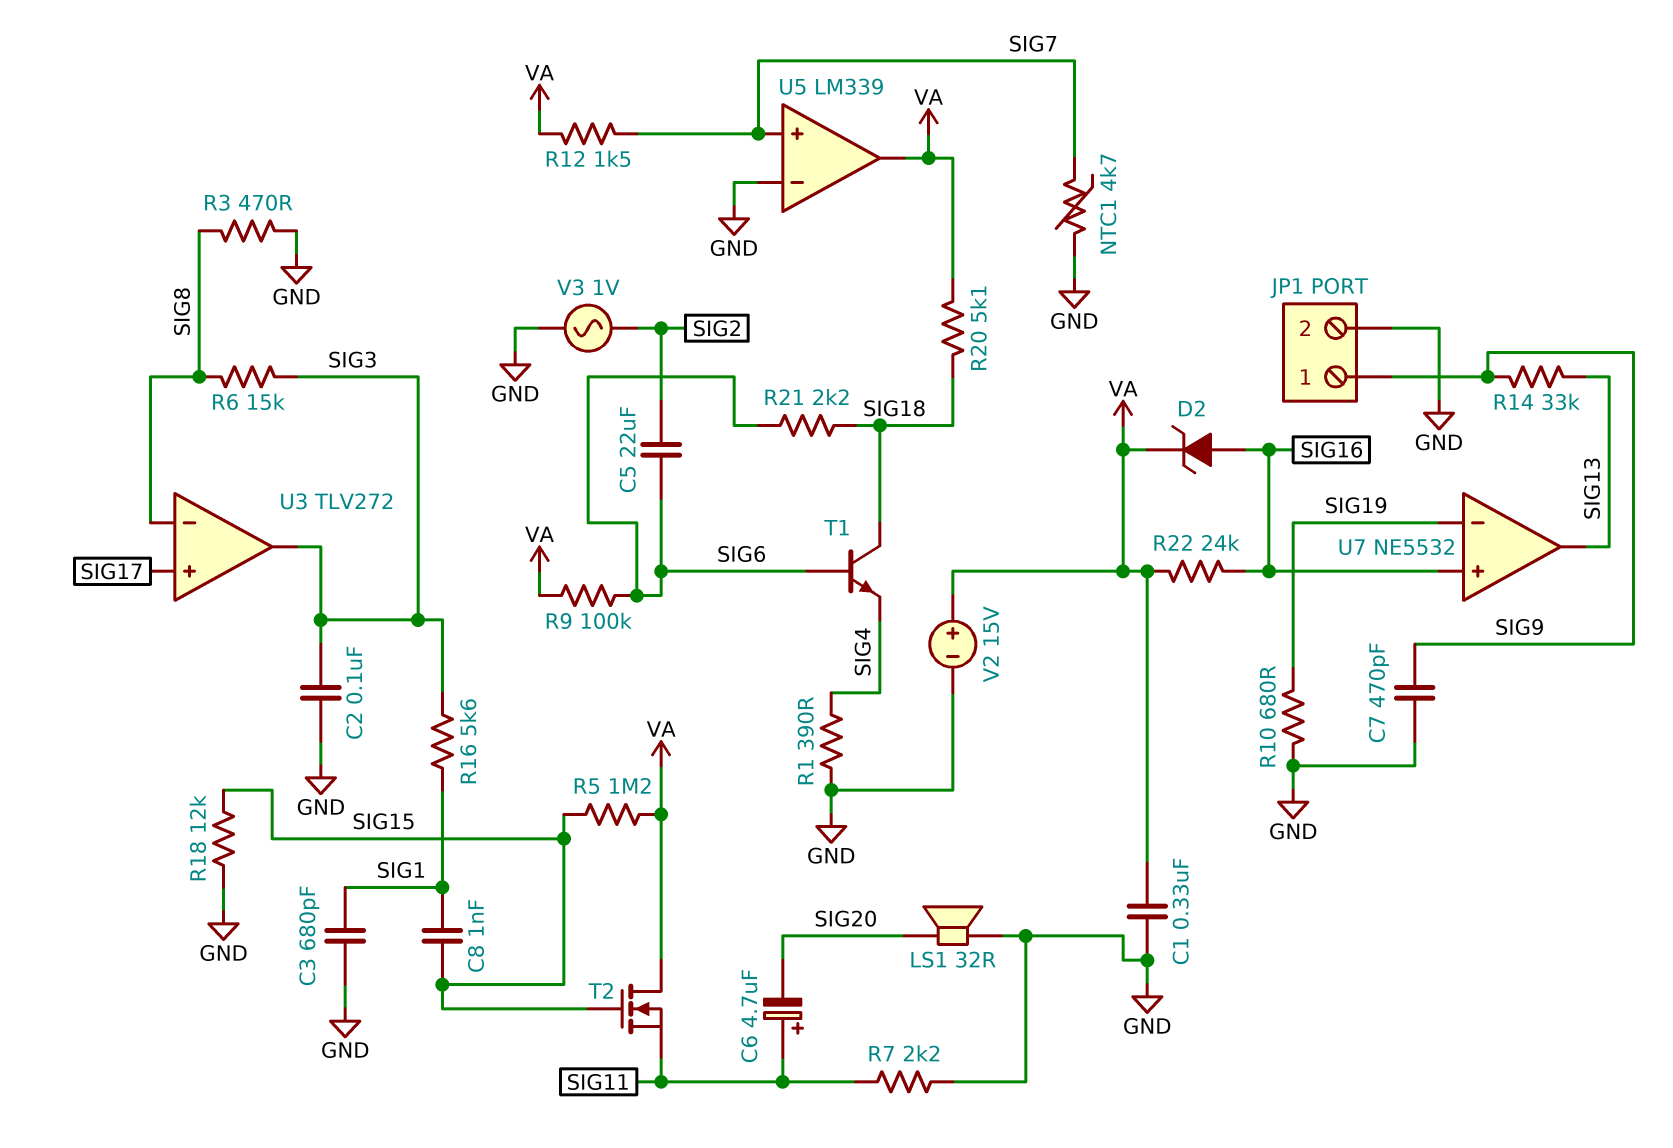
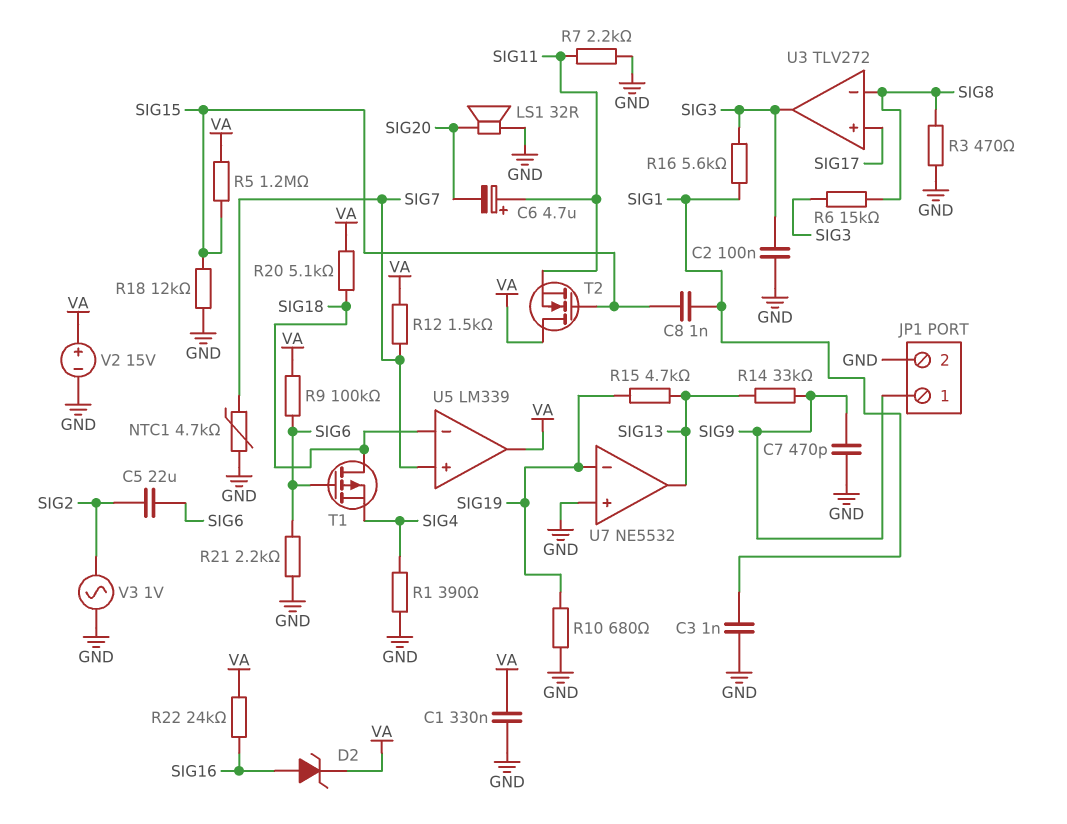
C3: 680pF (GND, SIG1) -> 1nF (GND, SIG1)
R15: none -> 4.7k (SIG13, SIG19)
R21: 2.2k (SIG6, SIG18) -> 2.2k (GND, SIG6)
T1: NPN (B SIG6, C SIG18, E SIG4) -> PMOS (G SIG6, D SIG18, S SIG4)
U5 pin in-: GND -> SIG18
U7 pin in+: SIG16 -> GND

